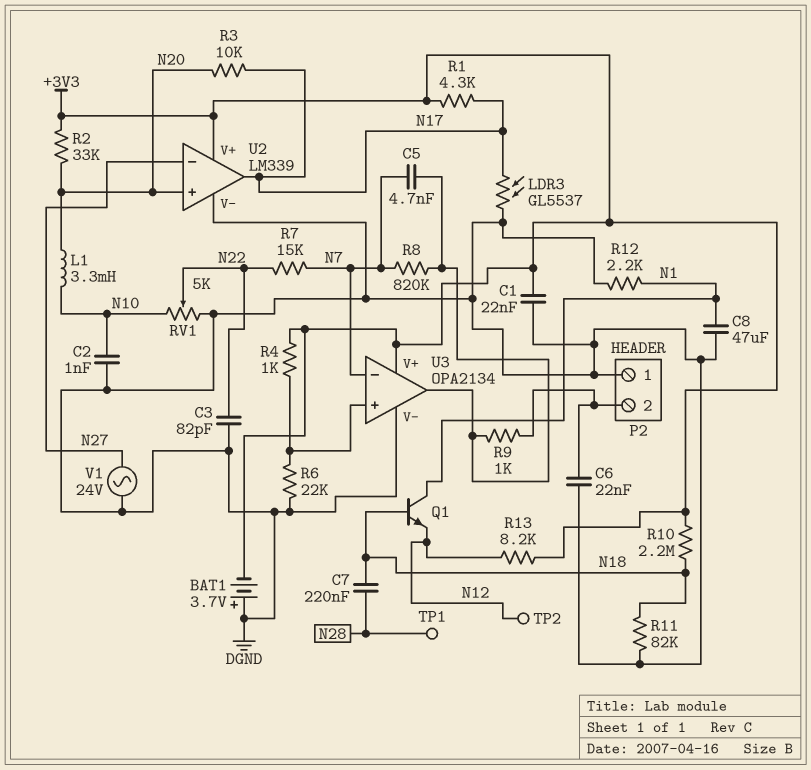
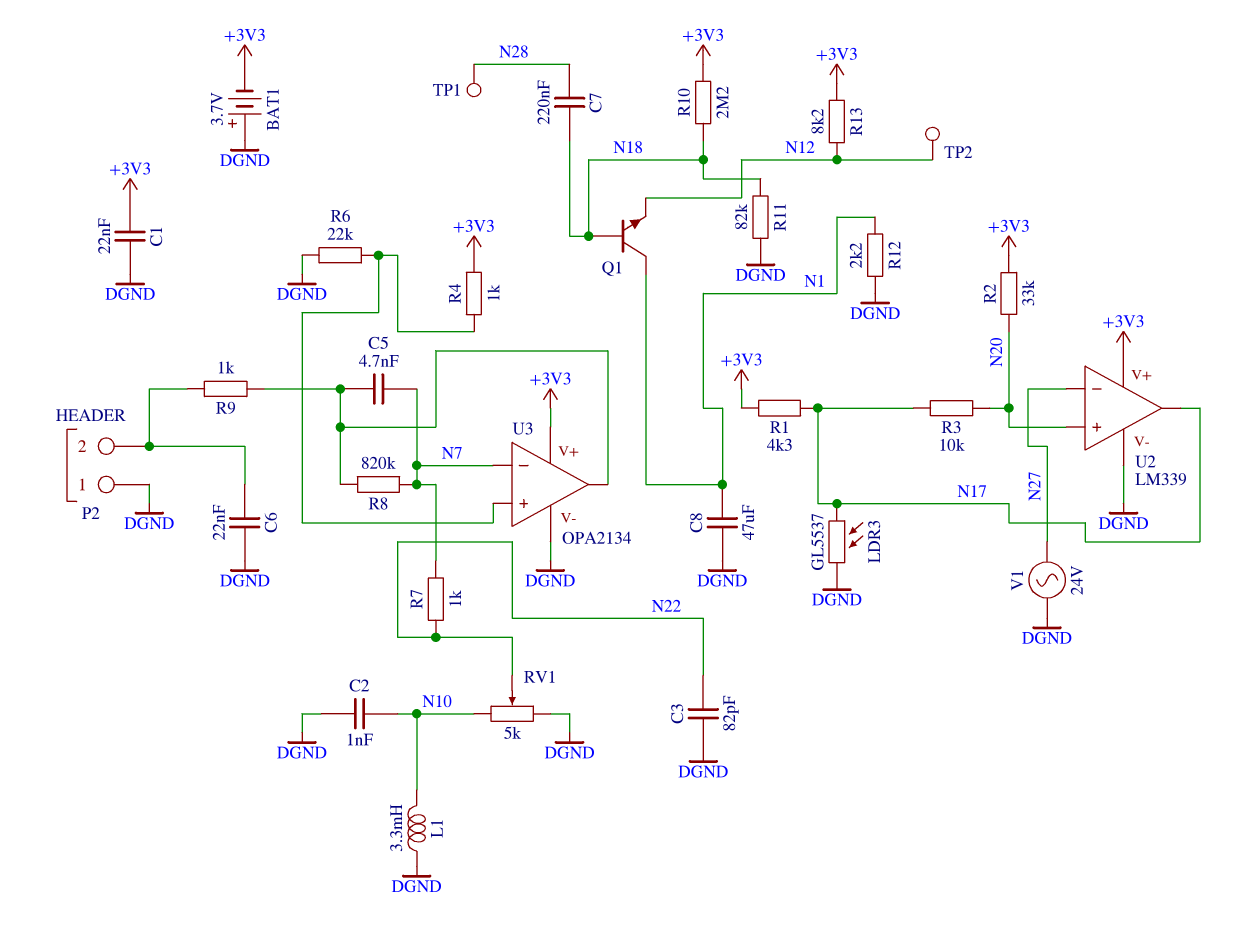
L1: 3.3mH (N10, N20) -> 3.3mH (DGND, N10)
R7: 15k (N7, N22) -> 1k (N7, N22)

